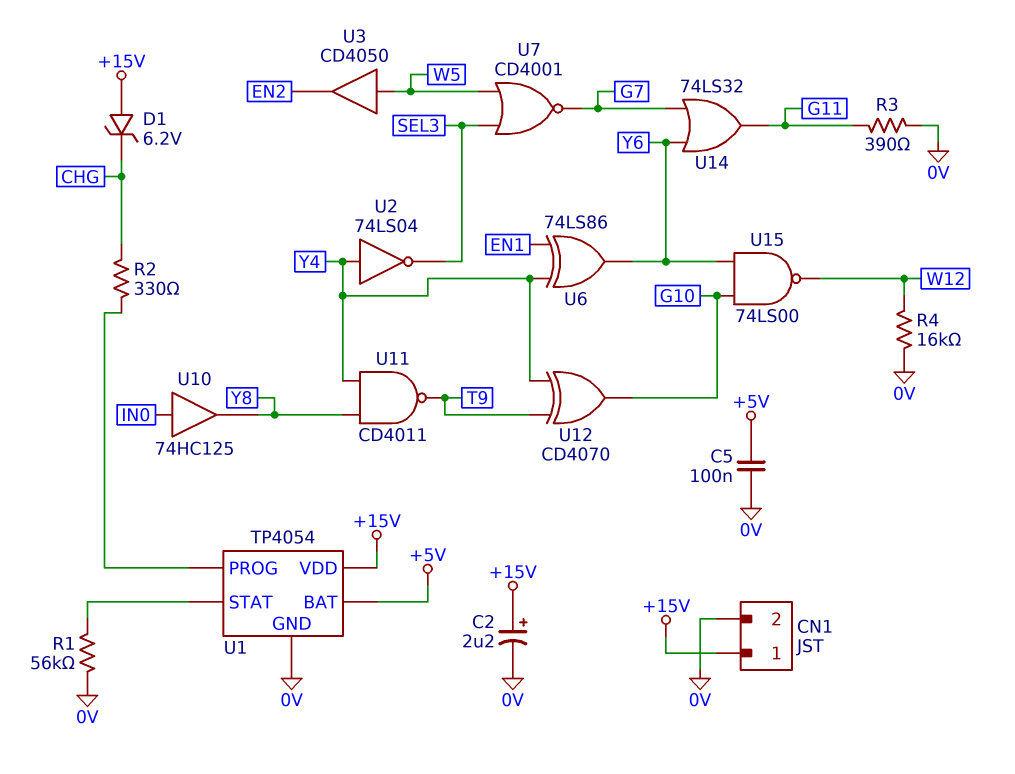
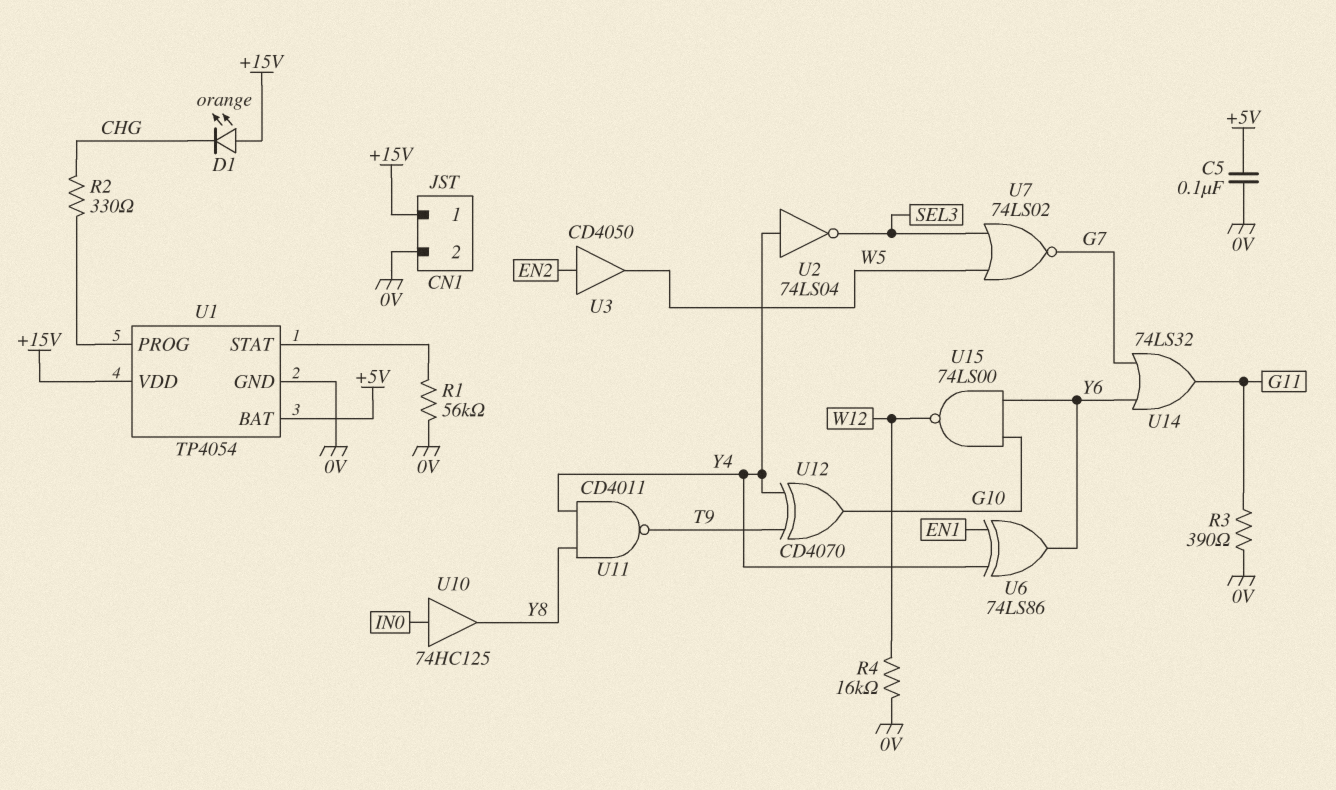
C2: 2.2uF (plus +15V, minus 0V) -> none
D1: zener 6.2V (A +15V, K CHG) -> LED orange (A +15V, K CHG)
U3: buffer CD4050 (in W5, out EN2) -> buffer CD4050 (in EN2, out W5)
U7: NOR CD4001 (in SEL3, in W5, out G7) -> NOR 74LS02 (in SEL3, in W5, out G7)

